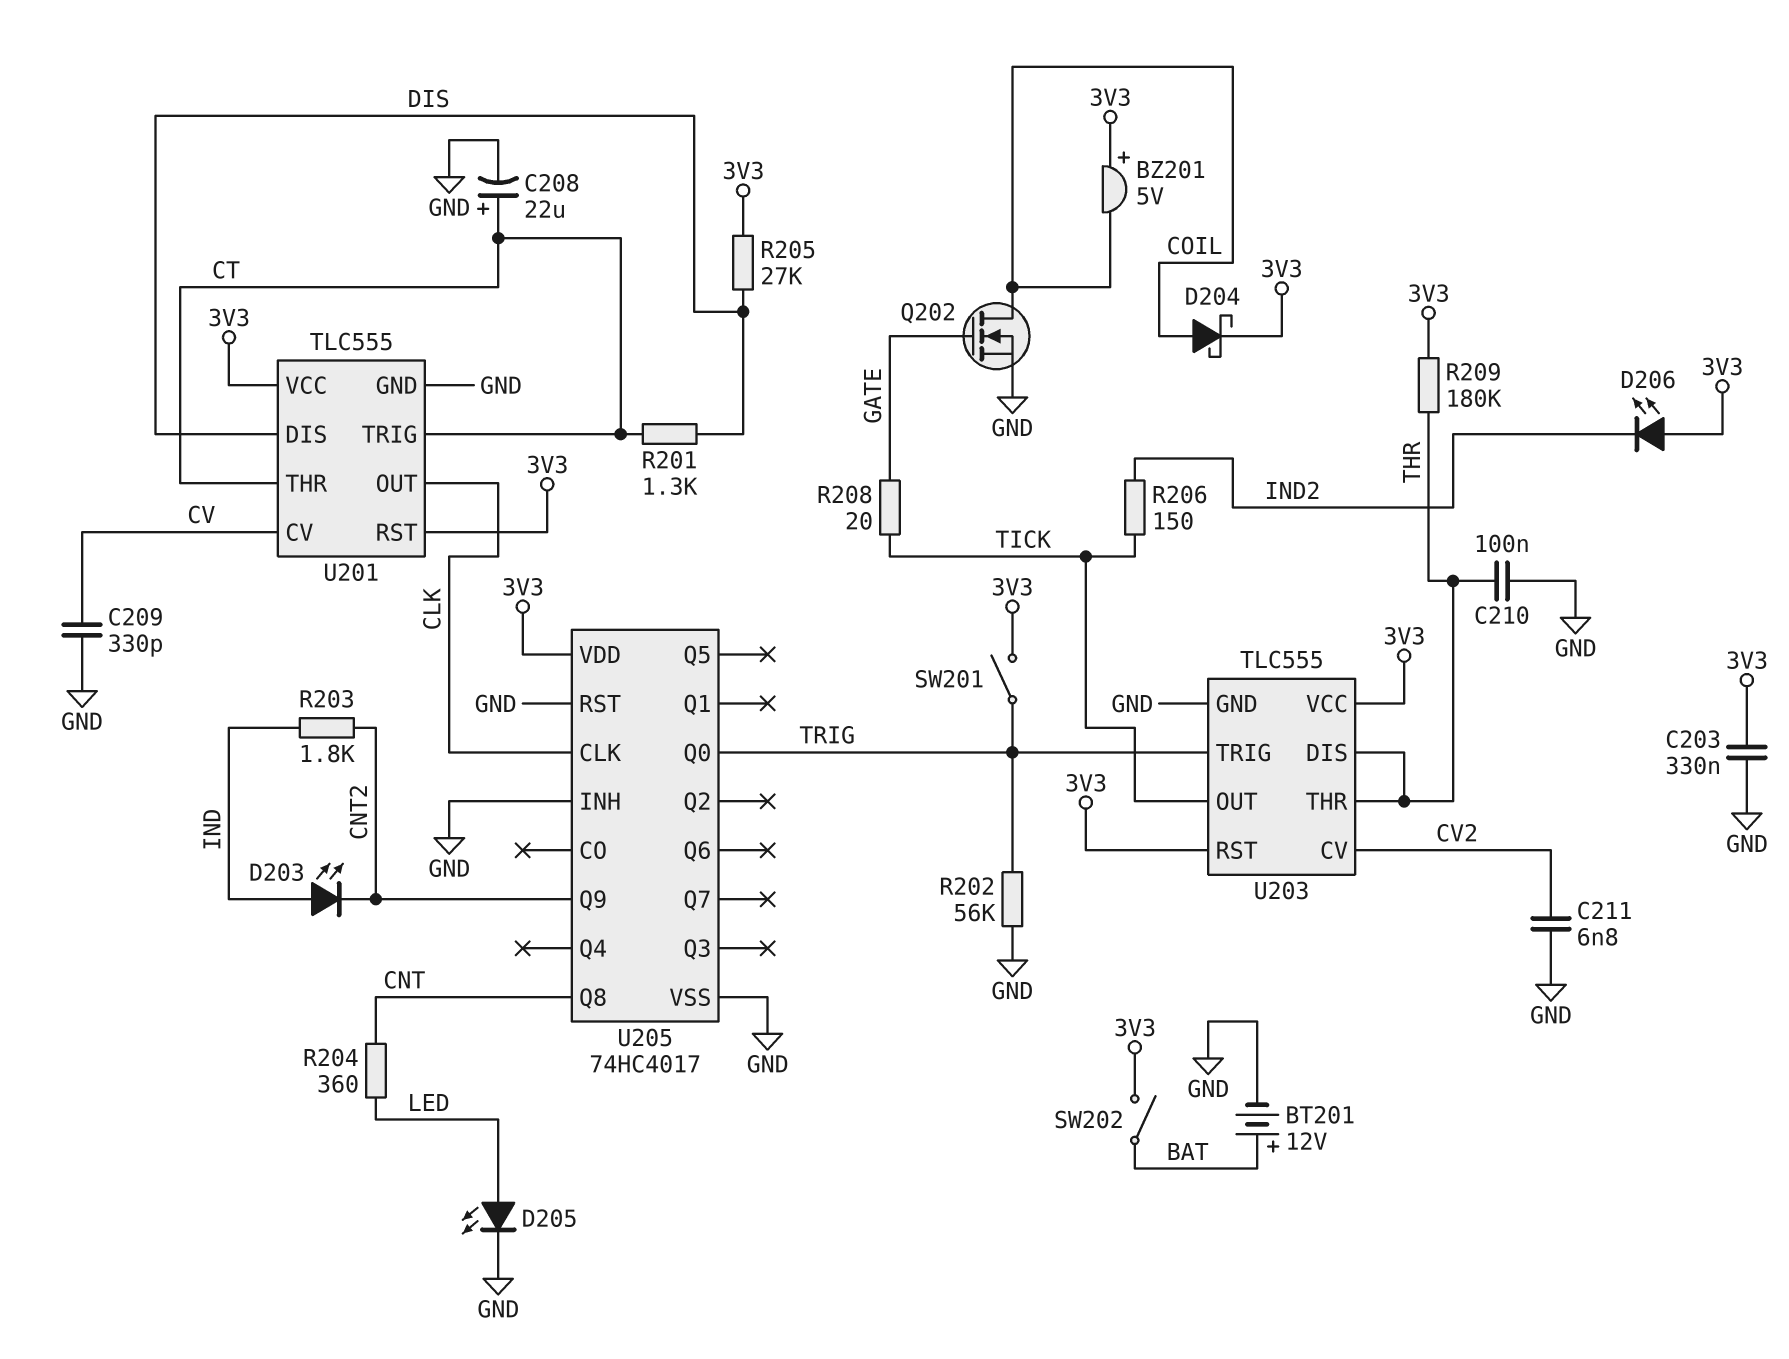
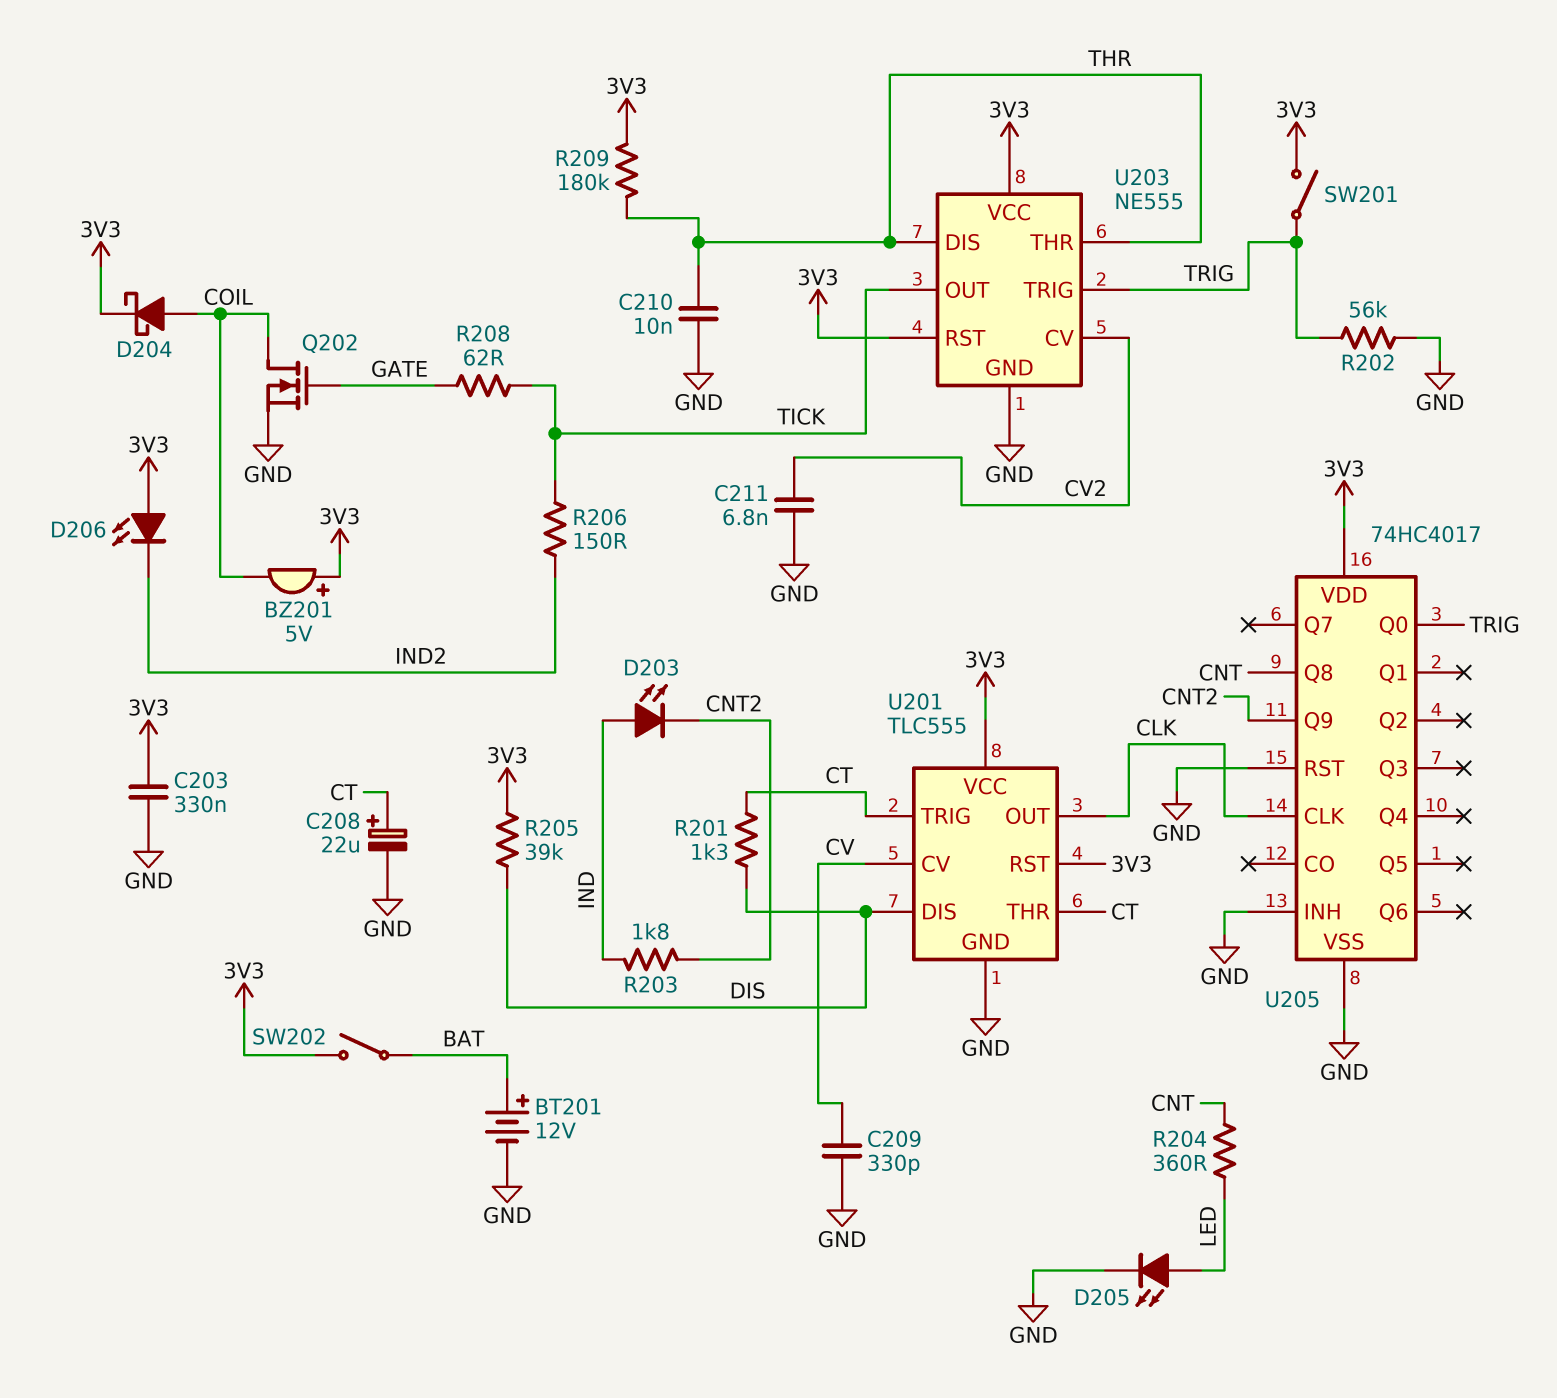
C210: 100nF (GND, THR) -> 10nF (GND, THR)
R205: 27k (3V3, DIS) -> 39k (3V3, DIS)
R208: 20 (GATE, TICK) -> 62 (GATE, TICK)
U203: TLC555 -> NE555

